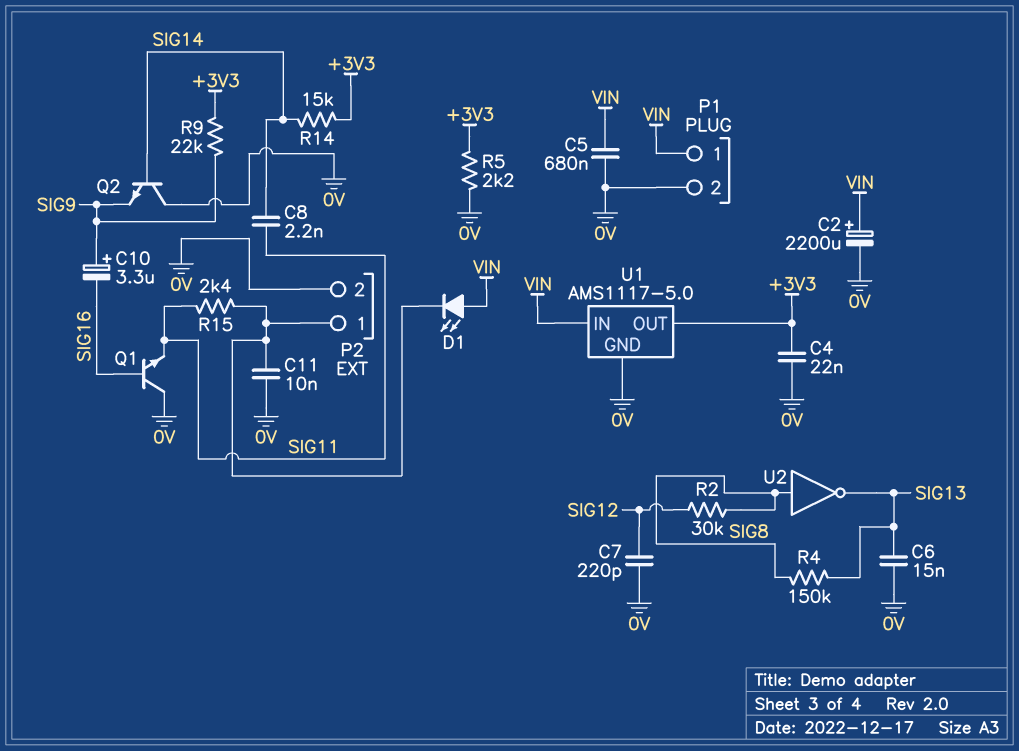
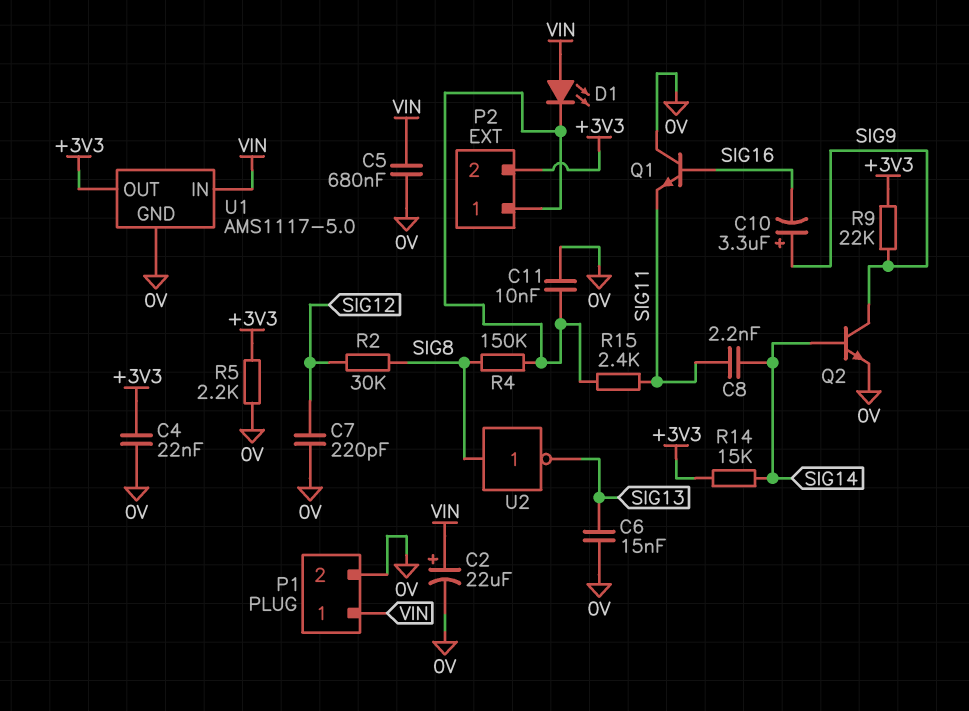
C2: 2200uF (plus VIN, minus 0V) -> 22uF (plus VIN, minus 0V)
P2 pin 2: 0V -> +3V3
Q2: NPN (B SIG14, C 0V, E SIG9) -> NPN (B SIG14, C SIG9, E 0V)
R4: 150k (SIG8, SIG13) -> 150k (P2/1, SIG8)

